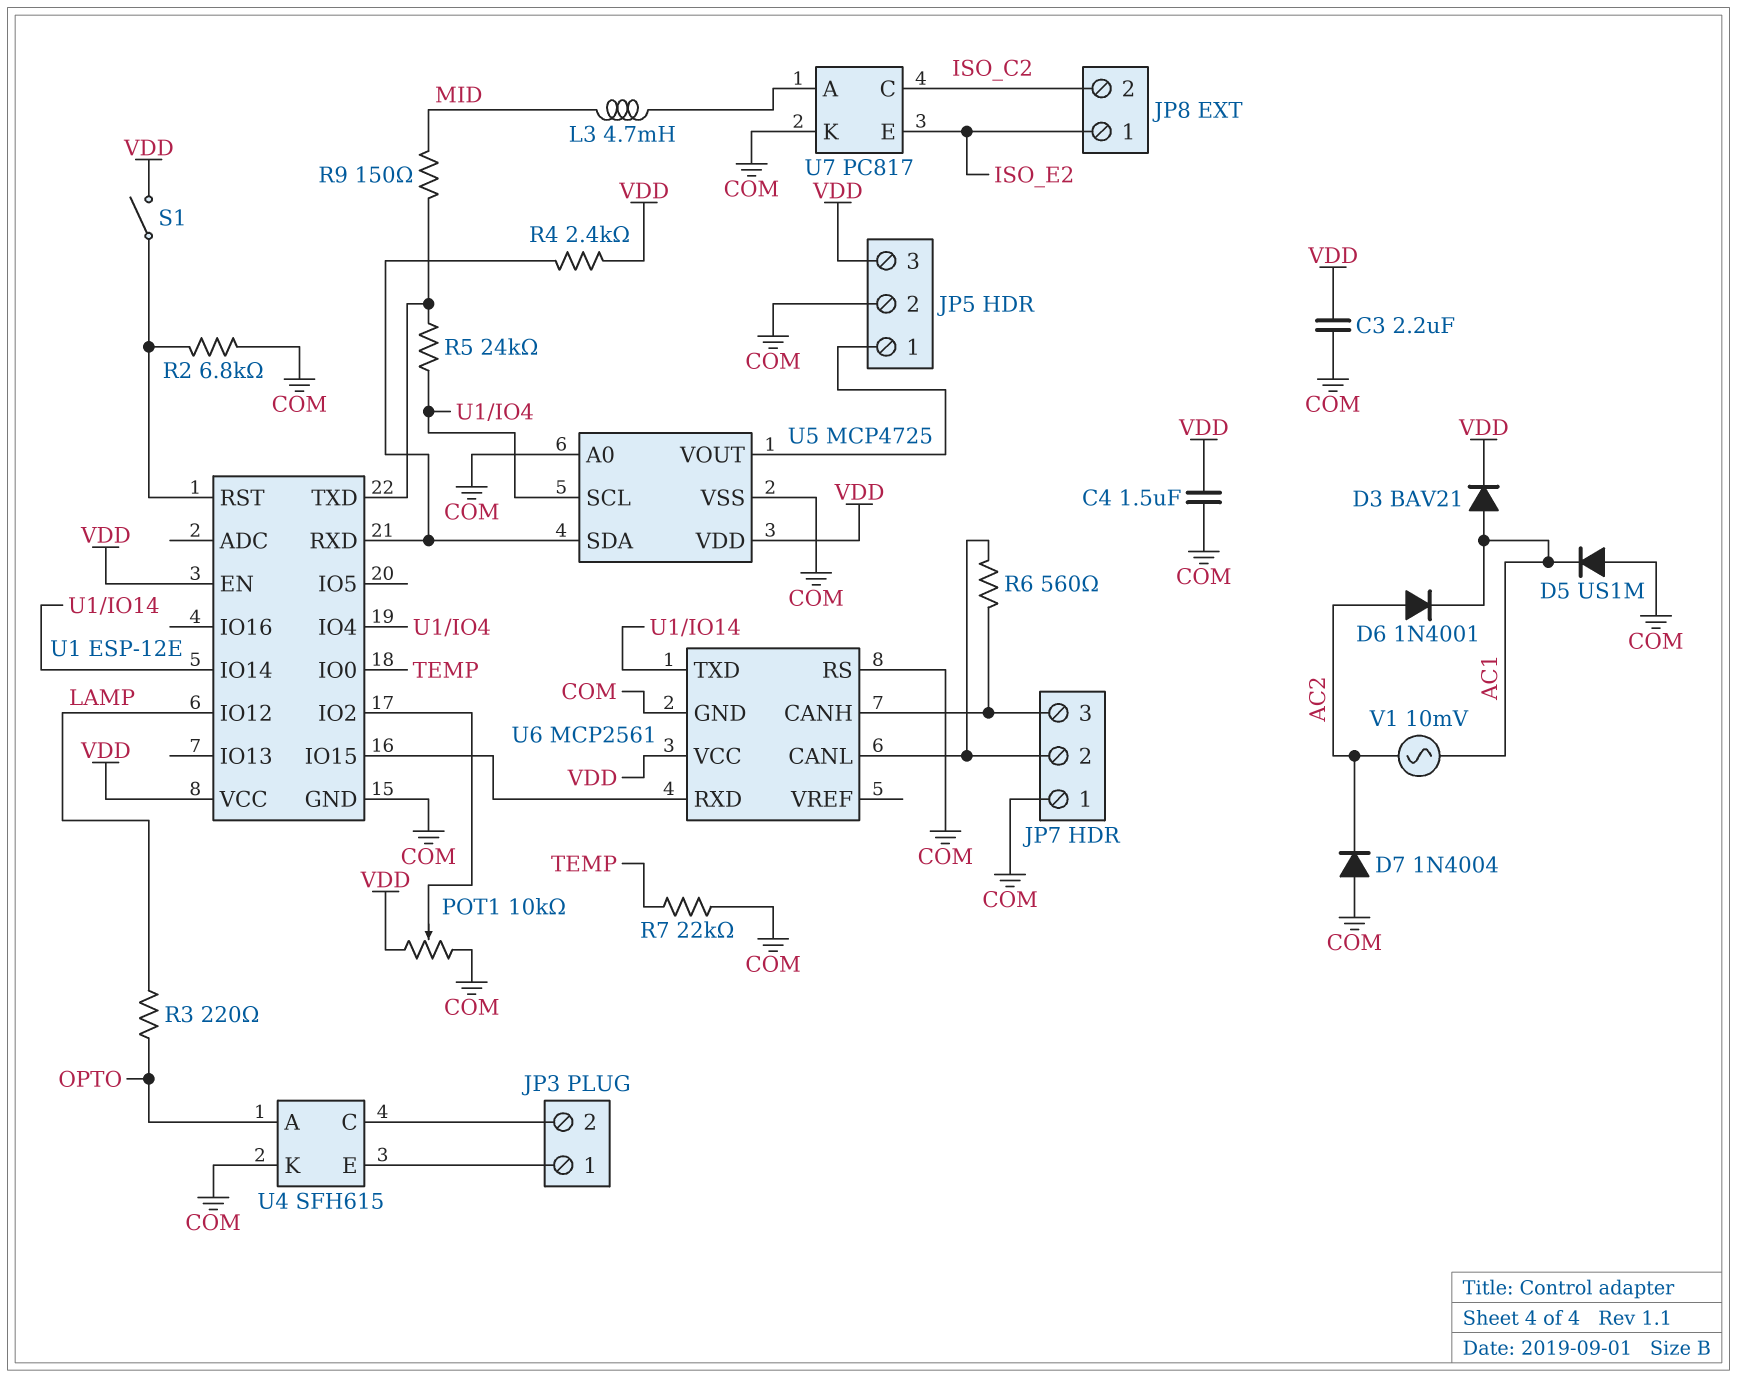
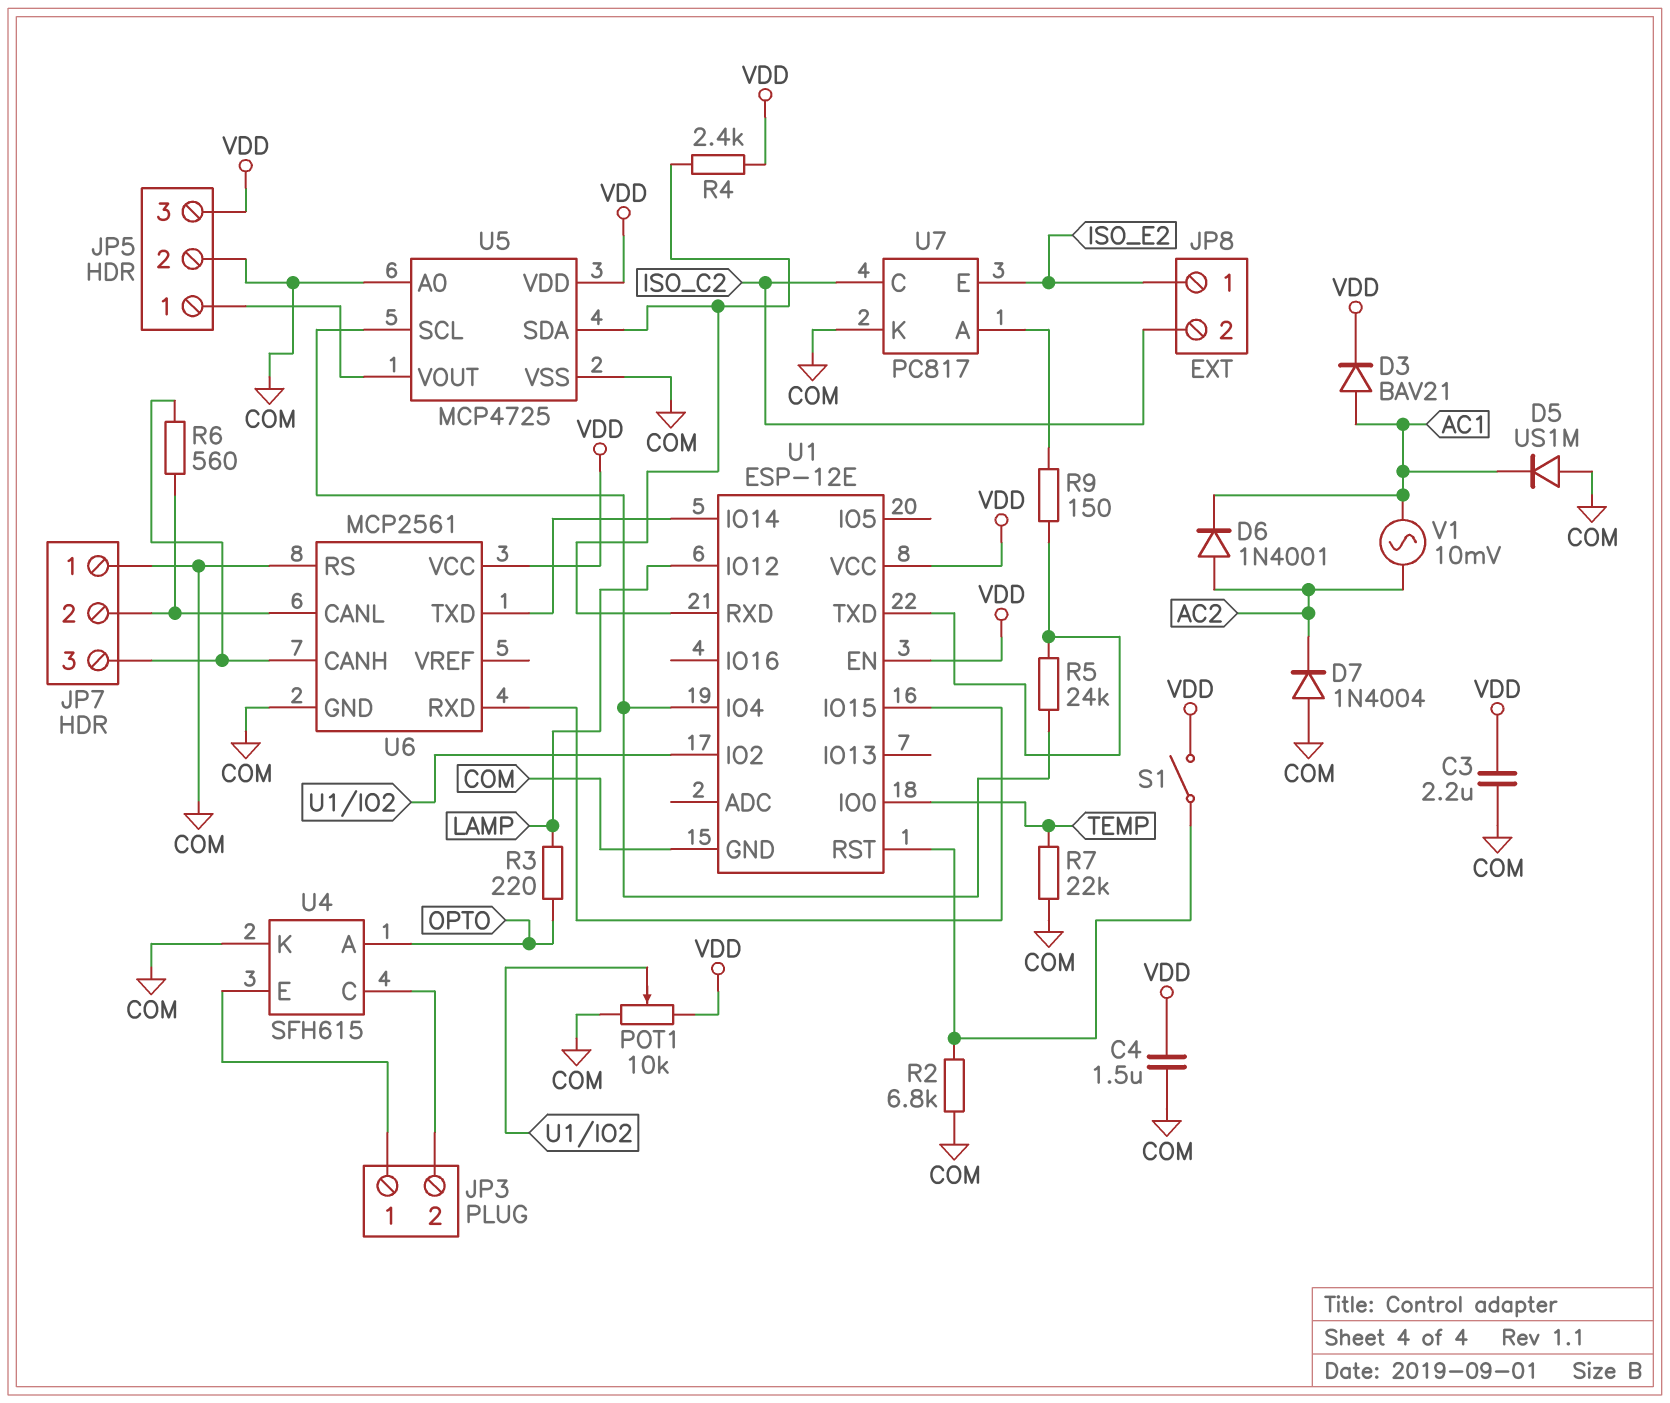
L3: 4.7mH (MID, U7/A) -> none
R9: 150 (MID, U1/TXD) -> 150 (U1/TXD, U7/A)

